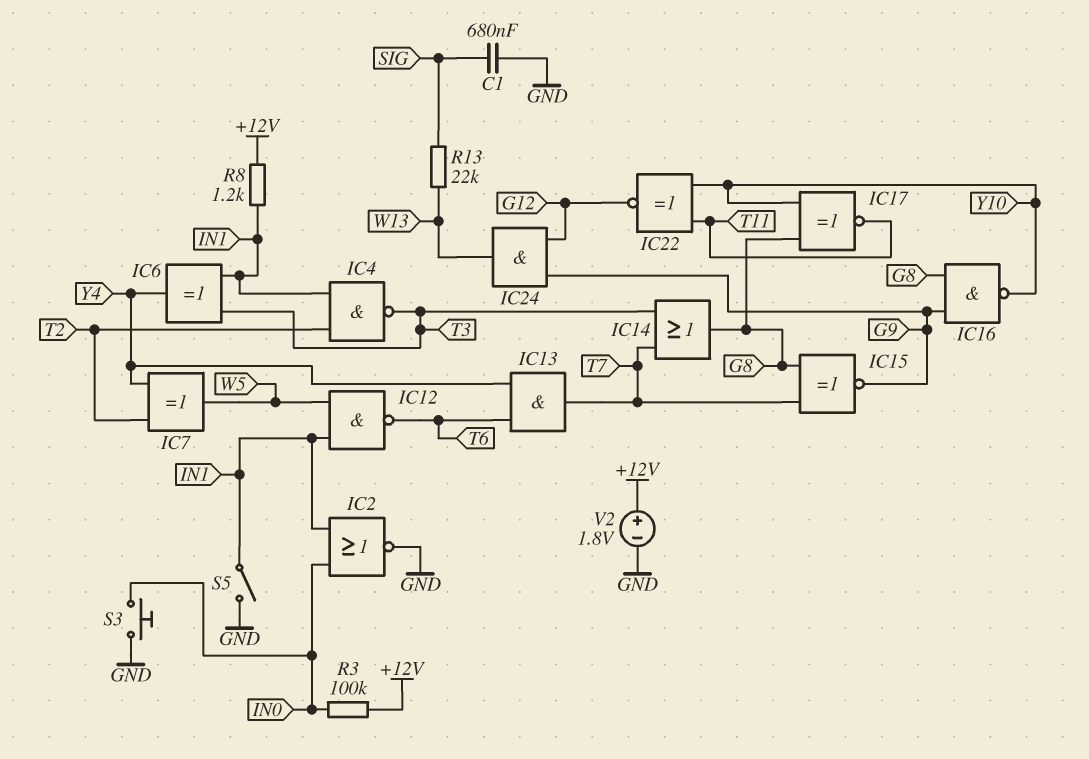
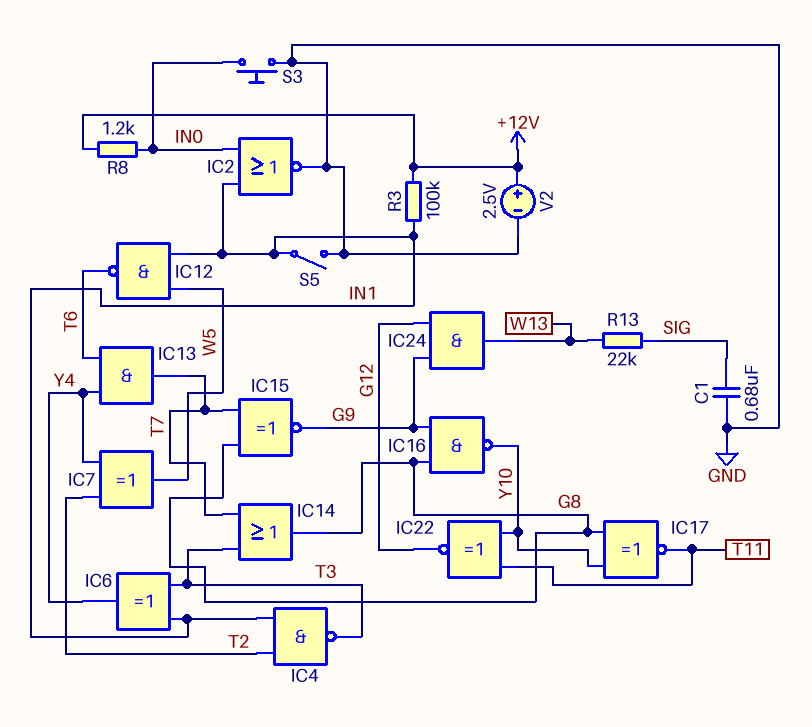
R3: 100k (+12V, IN0) -> 100k (+12V, IN1)
R8: 1.2k (+12V, IN1) -> 1.2k (+12V, IN0)
V2: 1.8V (plus +12V, minus GND) -> 2.5V (plus +12V, minus GND)

